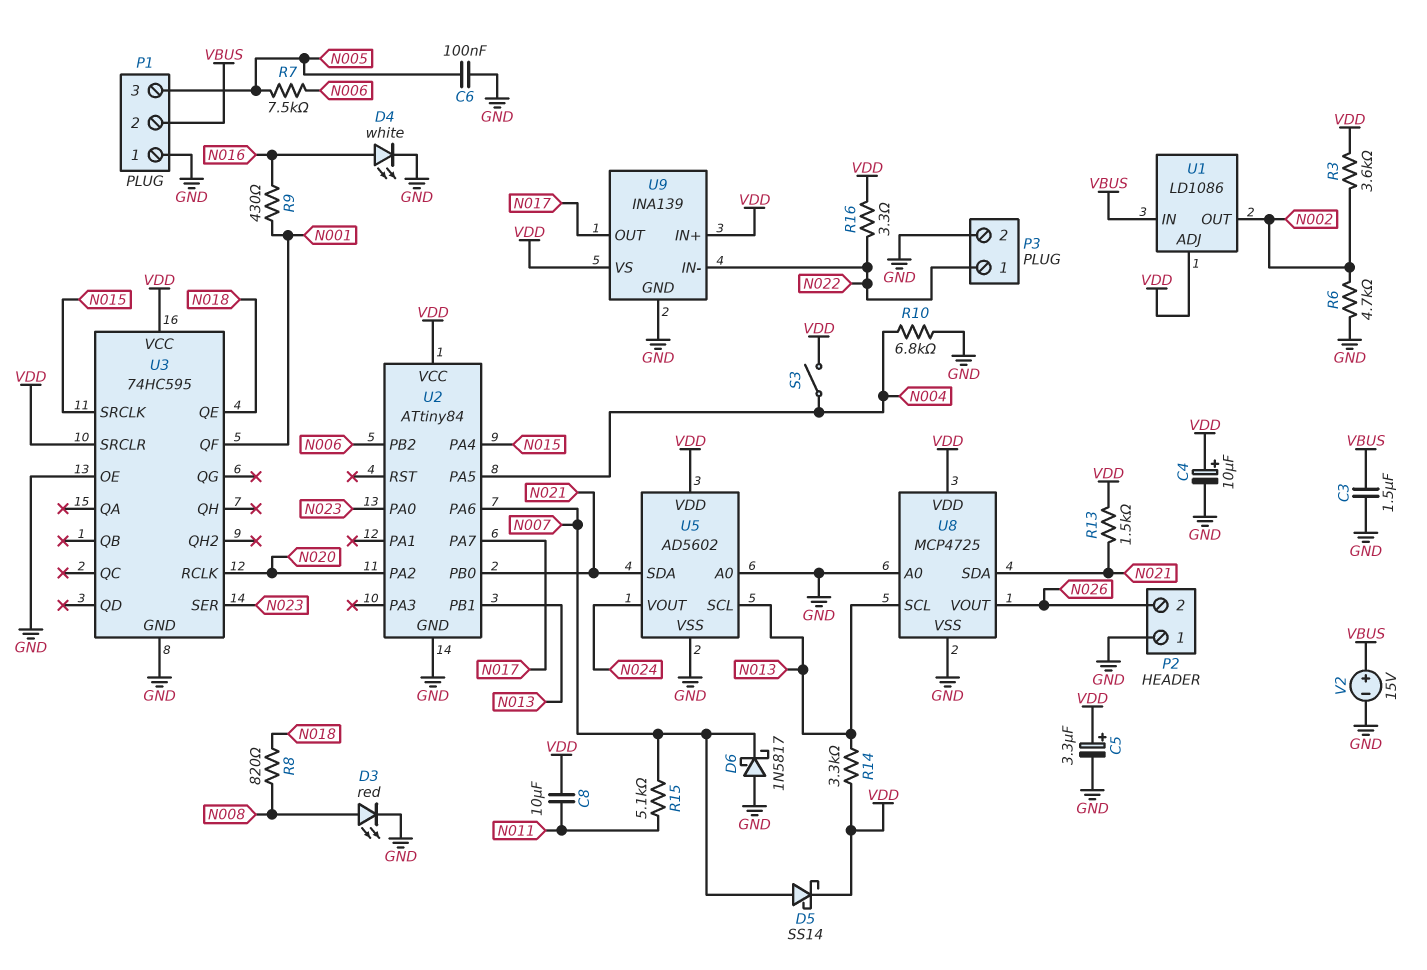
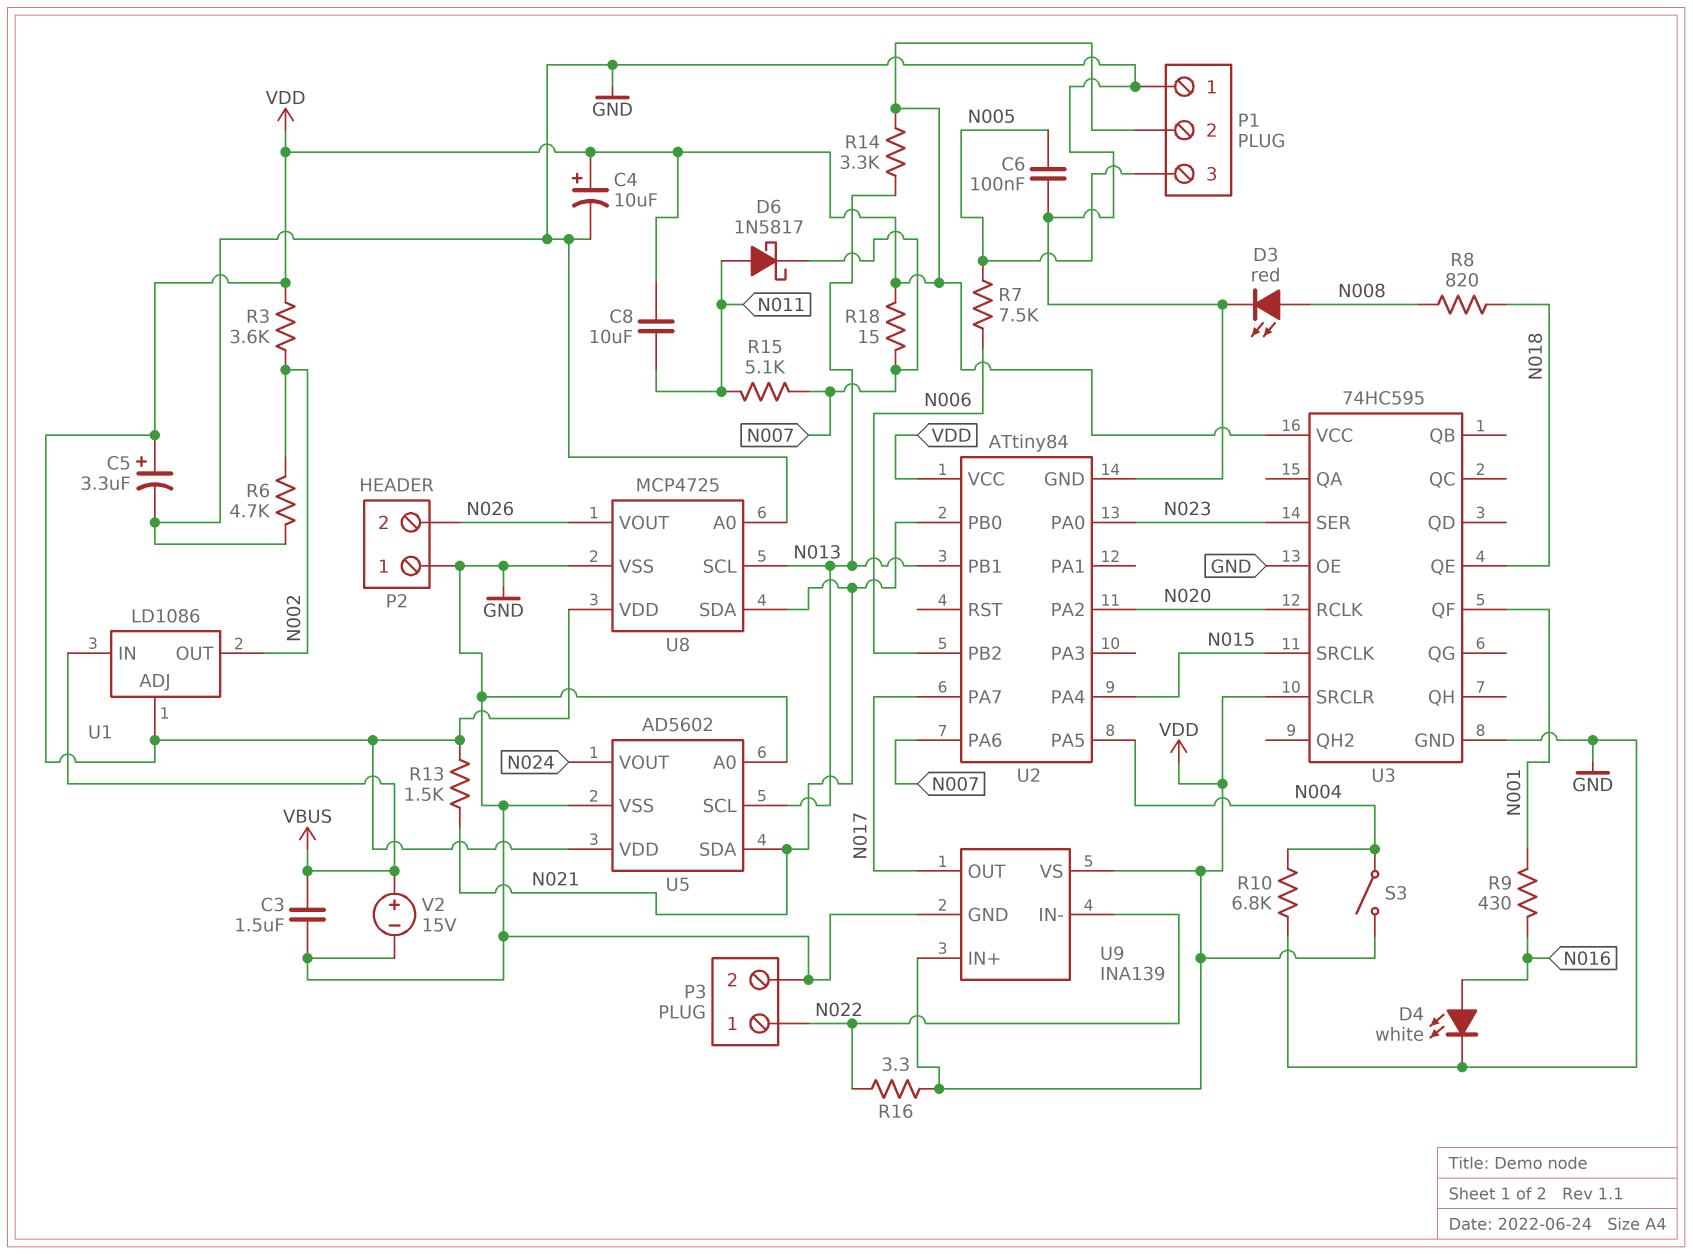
D5: schottky SS14 (A N007, K VDD) -> none
D6: schottky 1N5817 (A GND, K N007) -> schottky 1N5817 (A N011, K N007)
P1 pin 2: VBUS -> VDD
R18: none -> 15 (N007, VDD)

